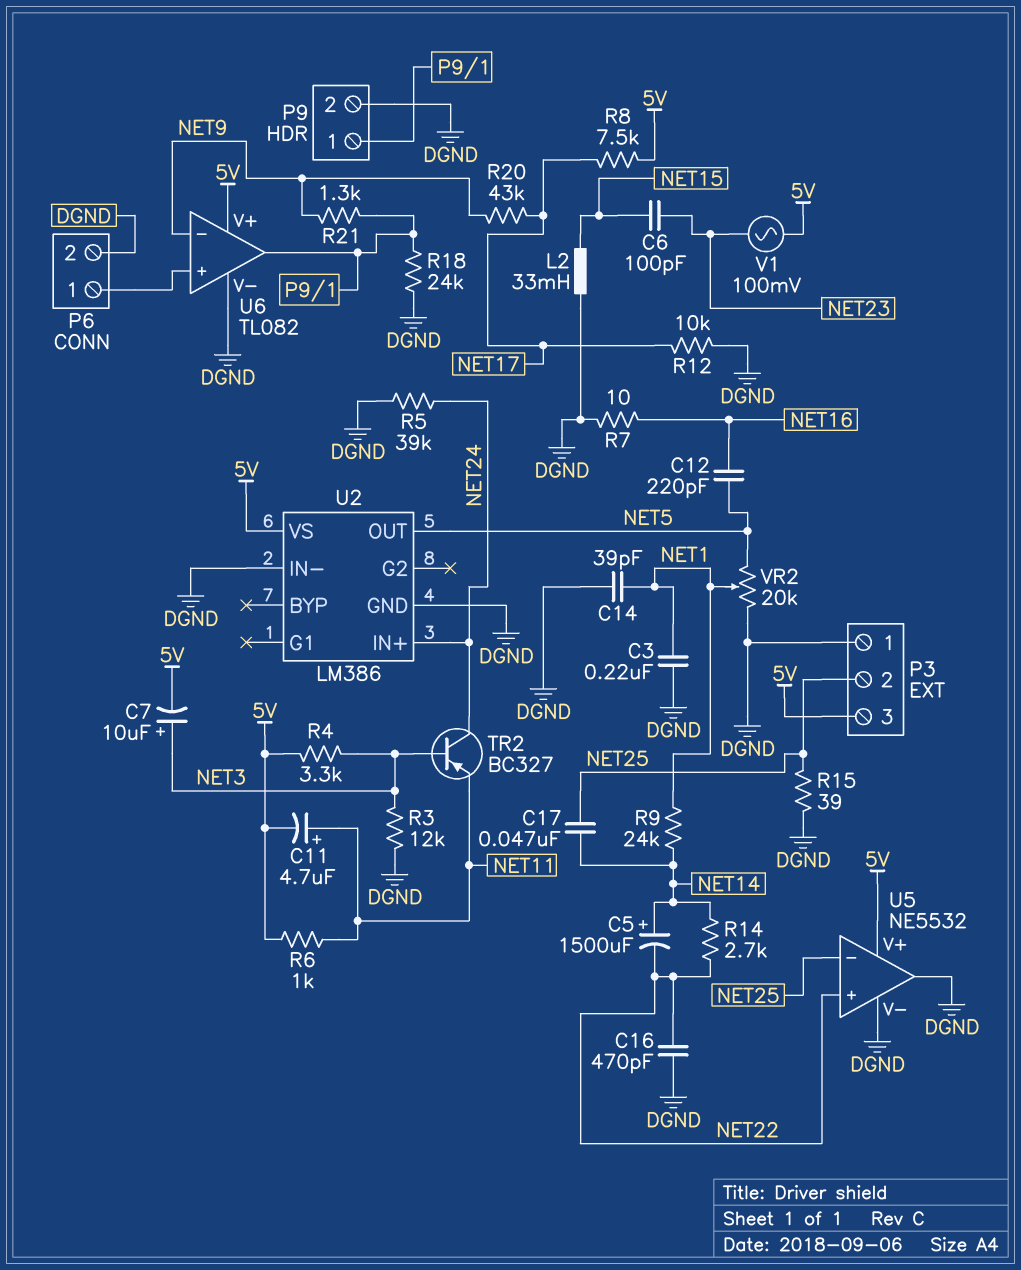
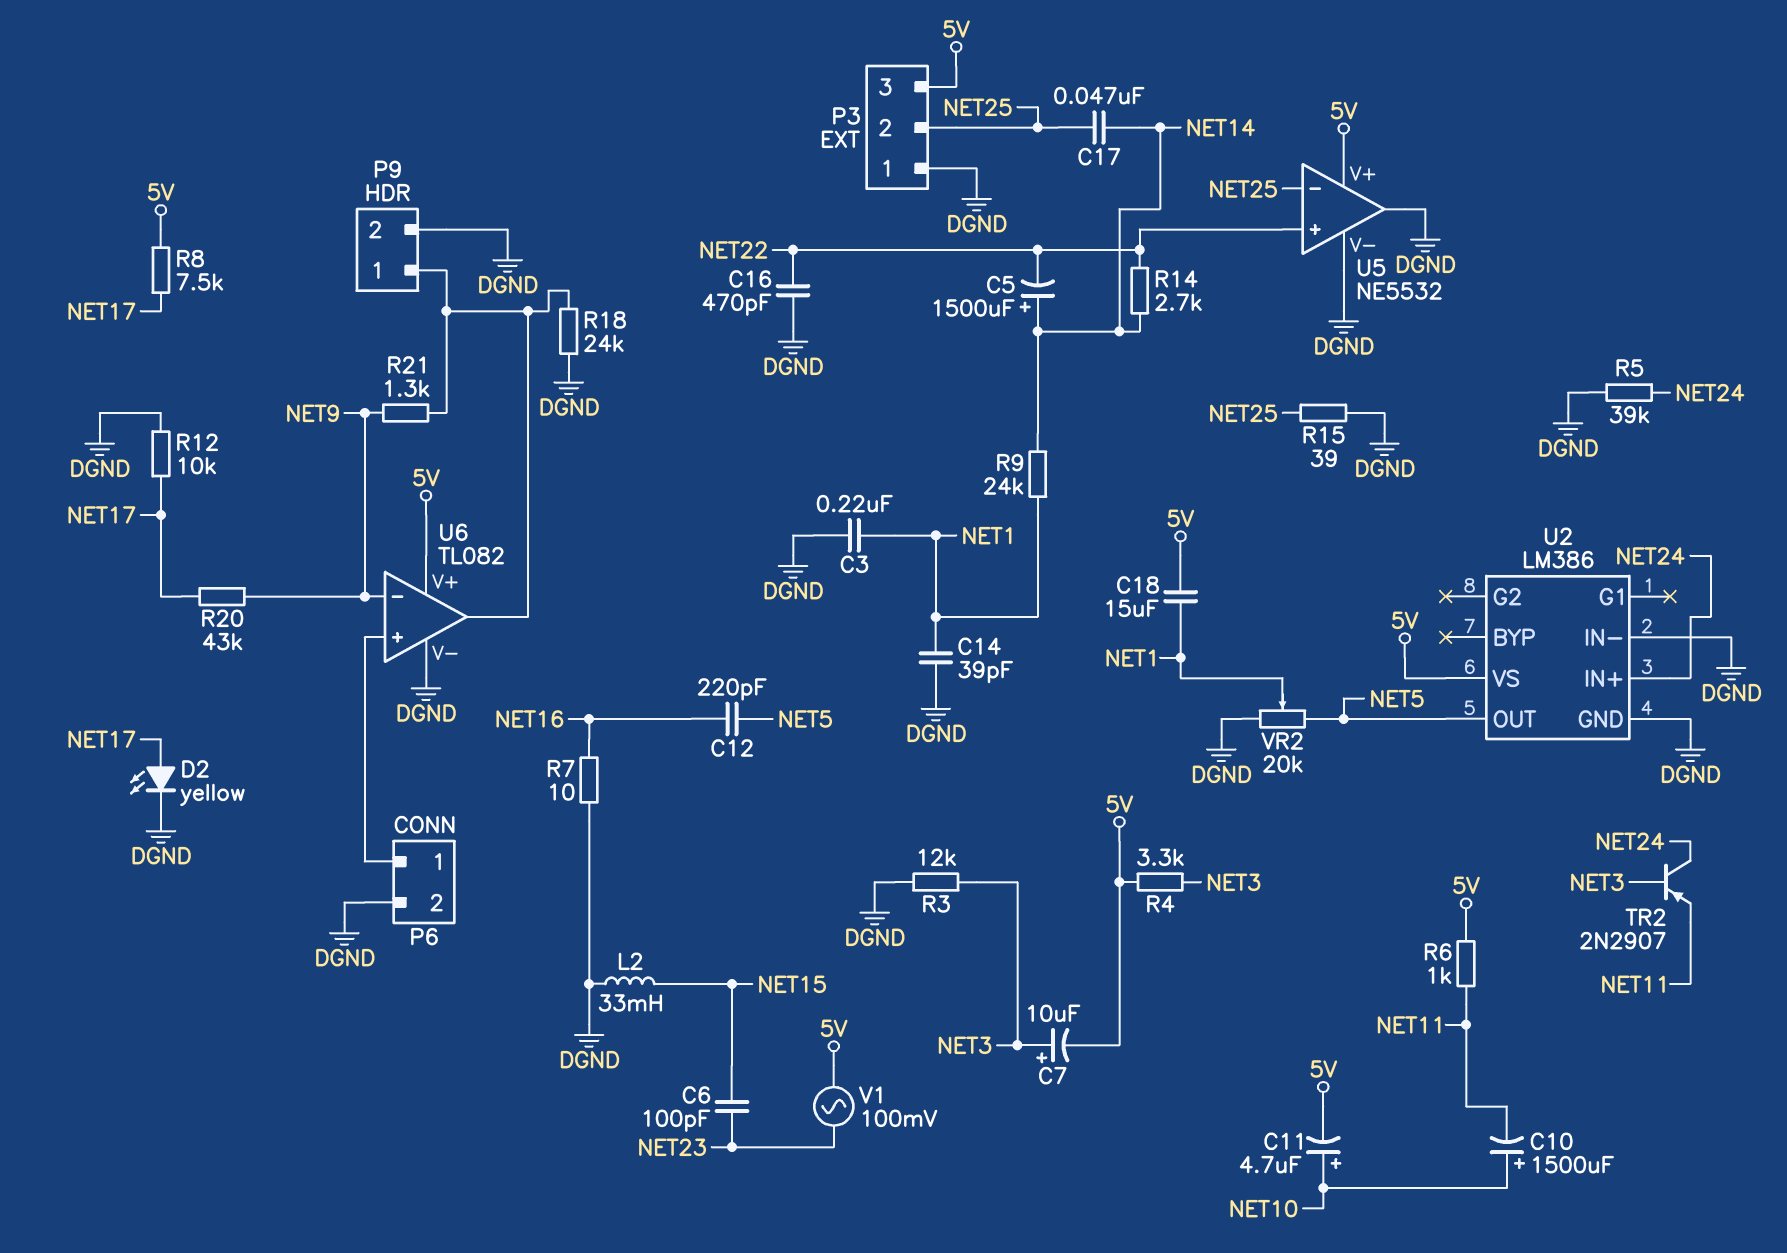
C10: none -> 1500uF (plus NET10, minus NET11)
C11: 4.7uF (plus NET11, minus 5V) -> 4.7uF (plus NET10, minus 5V)
C18: none -> 15uF (5V, NET1)
D2: none -> LED yellow (A NET17, K DGND)
TR2: PNP BC327 (B NET3, C NET24, E NET11) -> PNP 2N2907 (B NET3, C NET24, E NET11)

